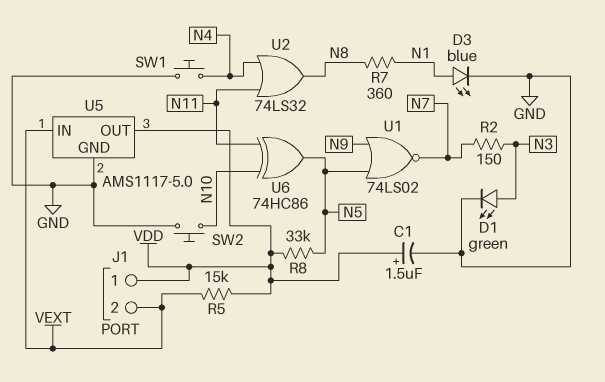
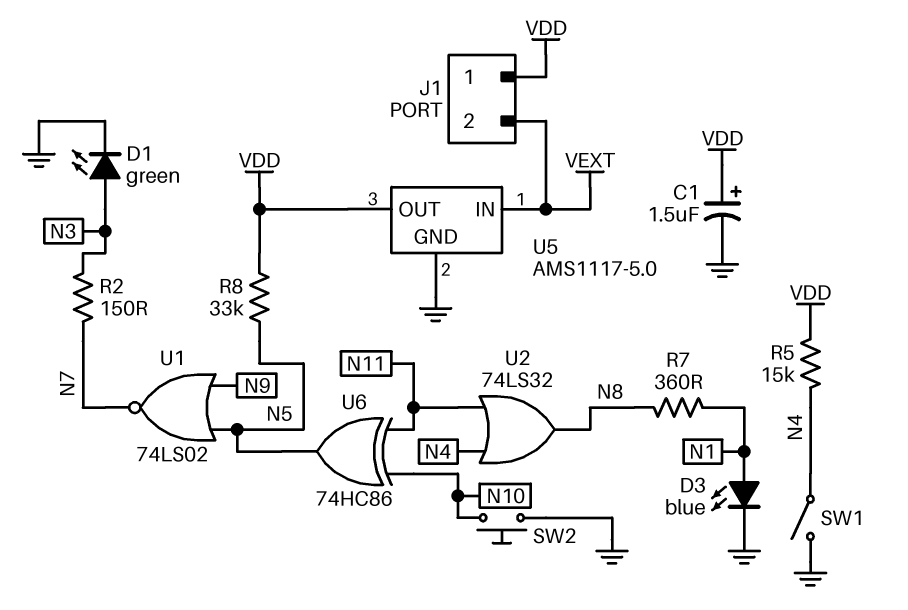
R5: 15k (VDD, VEXT) -> 15k (N4, VDD)
SW1: button (GND, N4) -> switch (GND, N4)

